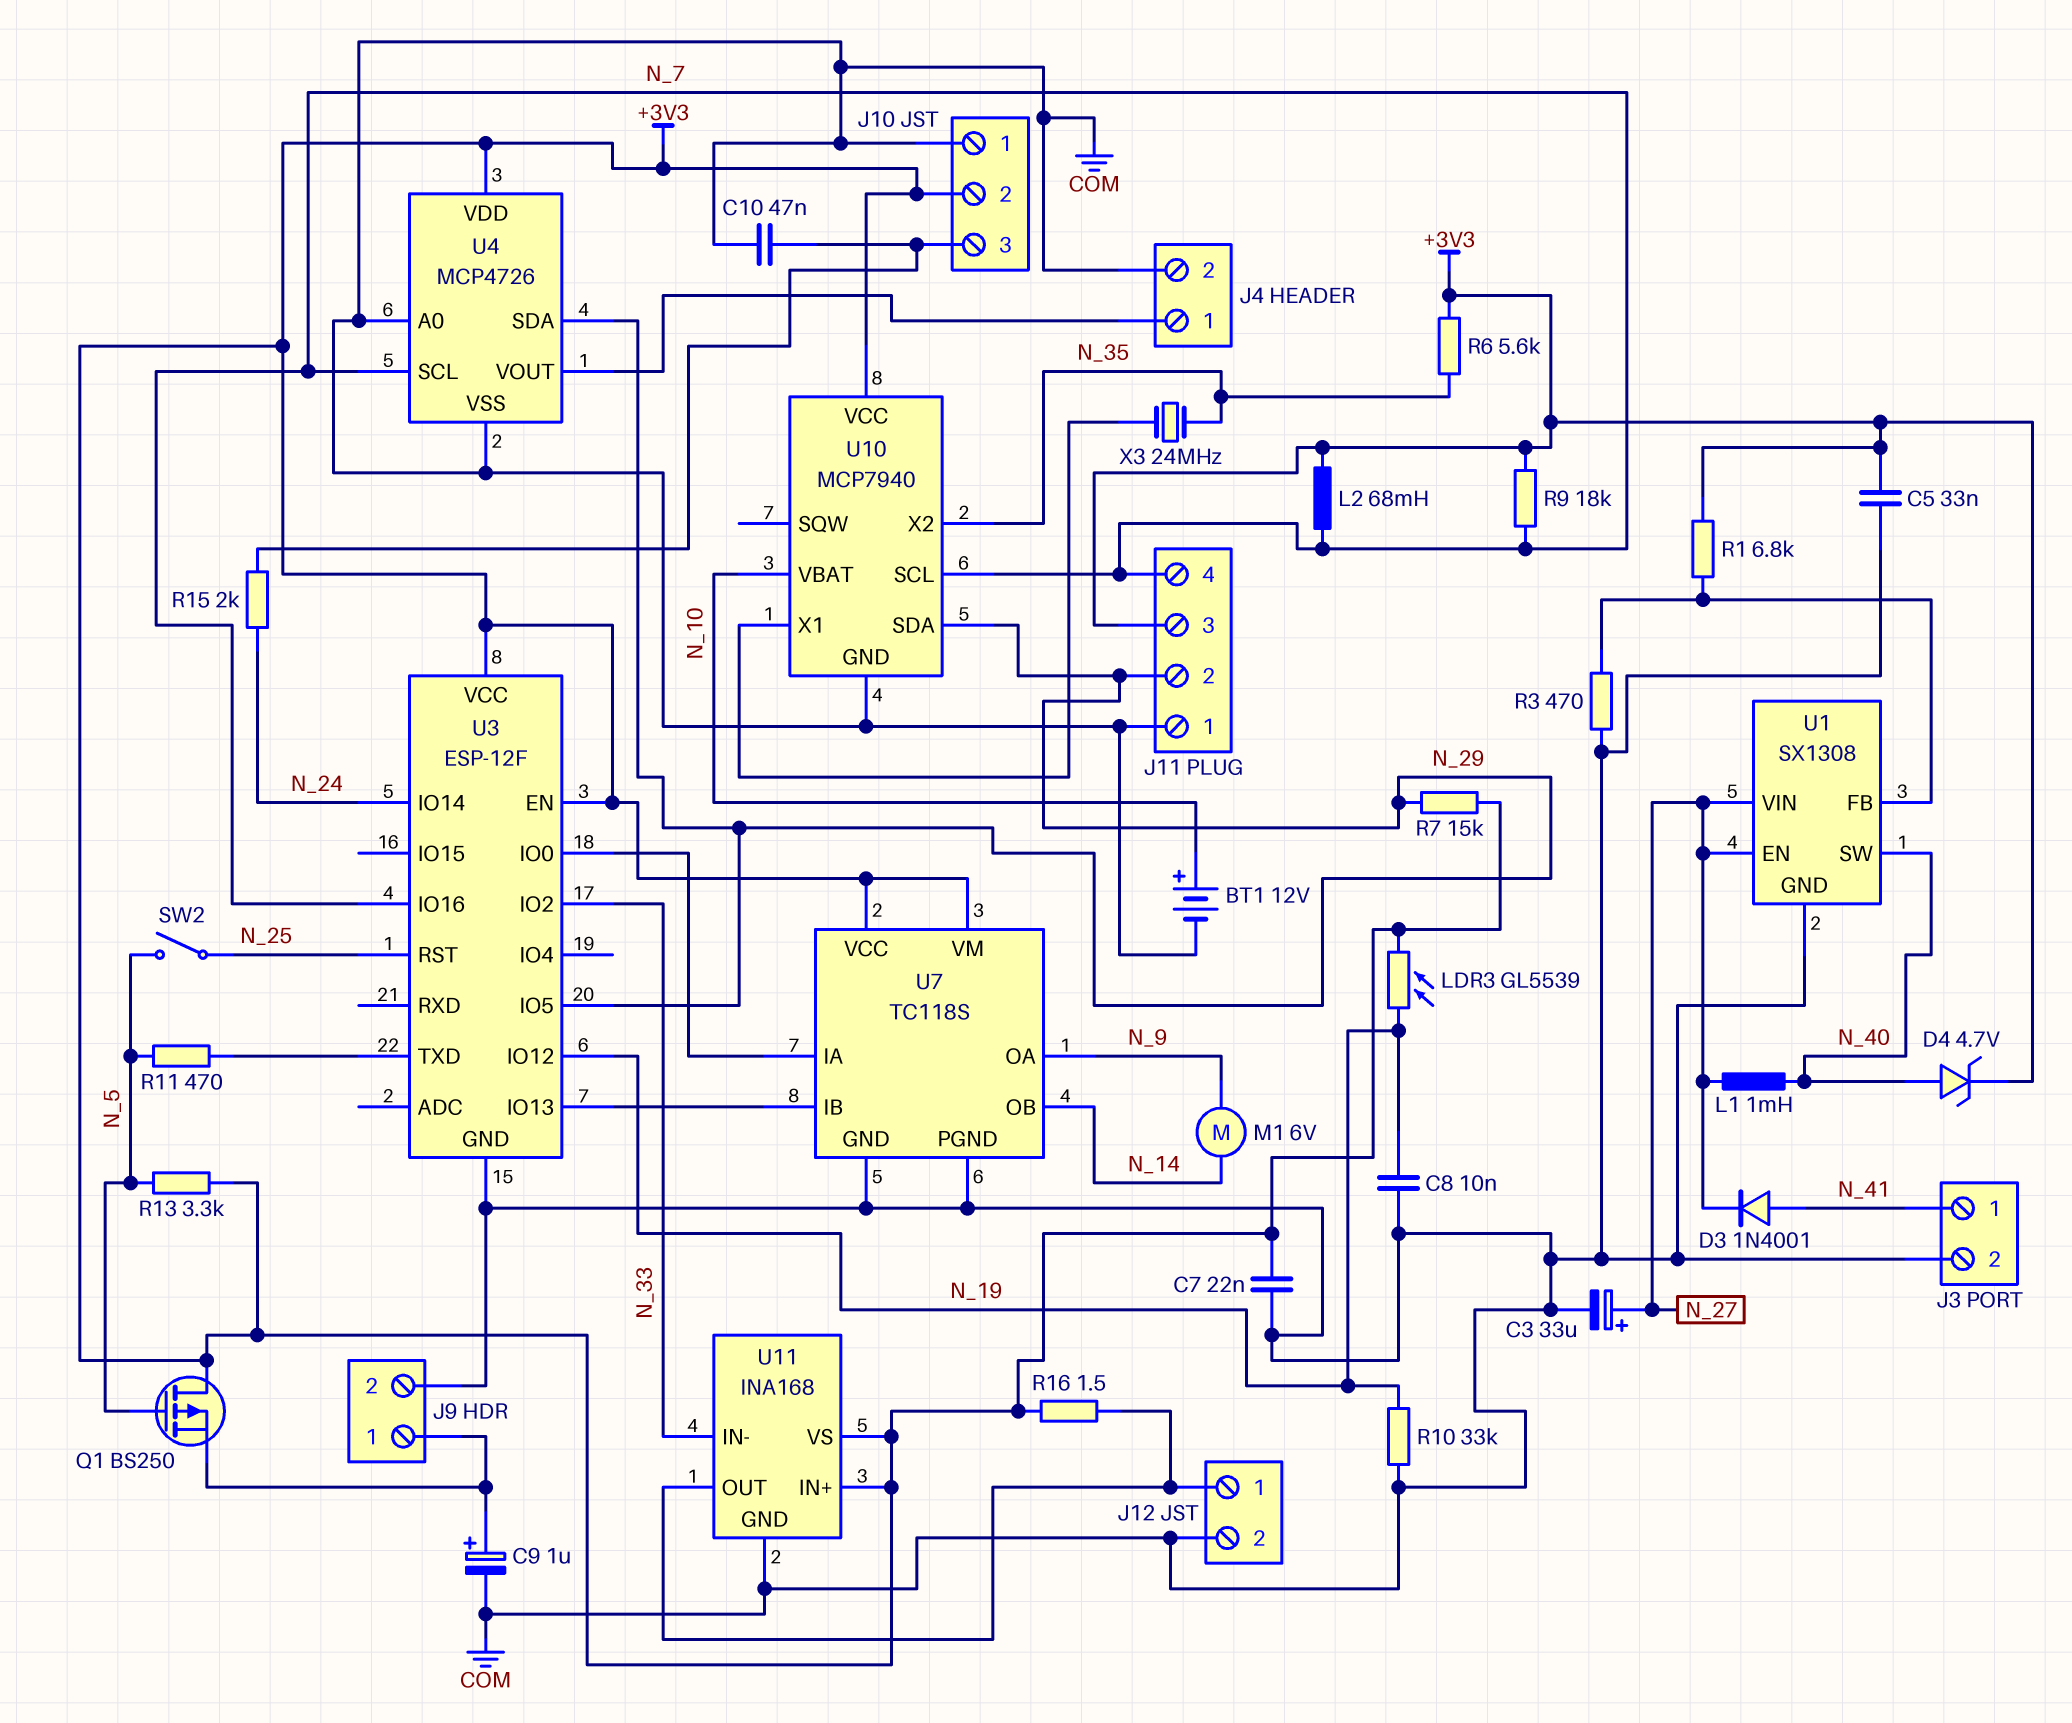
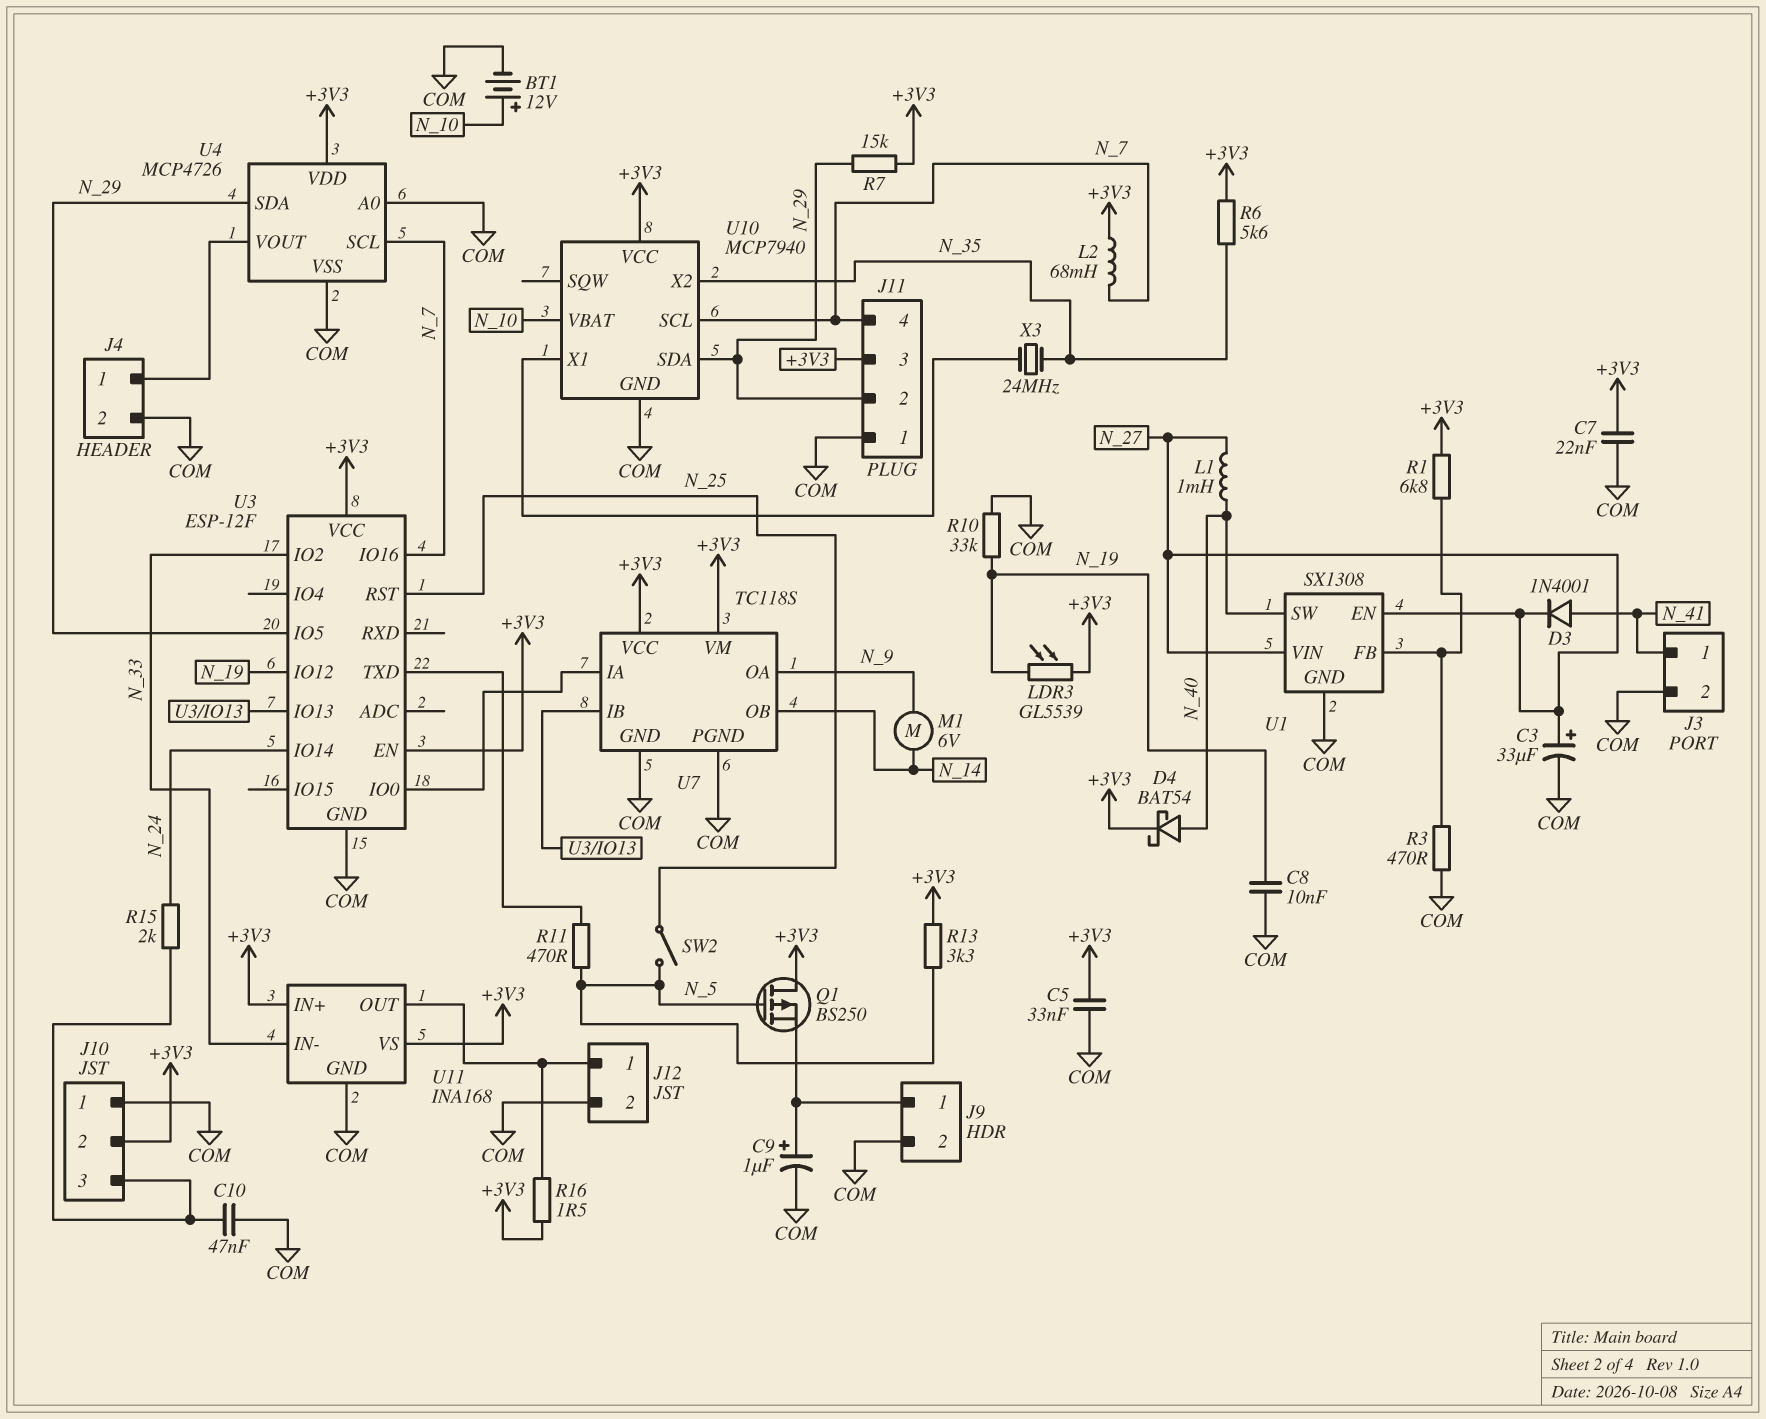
D4: zener 4.7V (A N_40, K +3V3) -> schottky BAT54 (A N_40, K +3V3)
R9: 18k (+3V3, N_7) -> none

